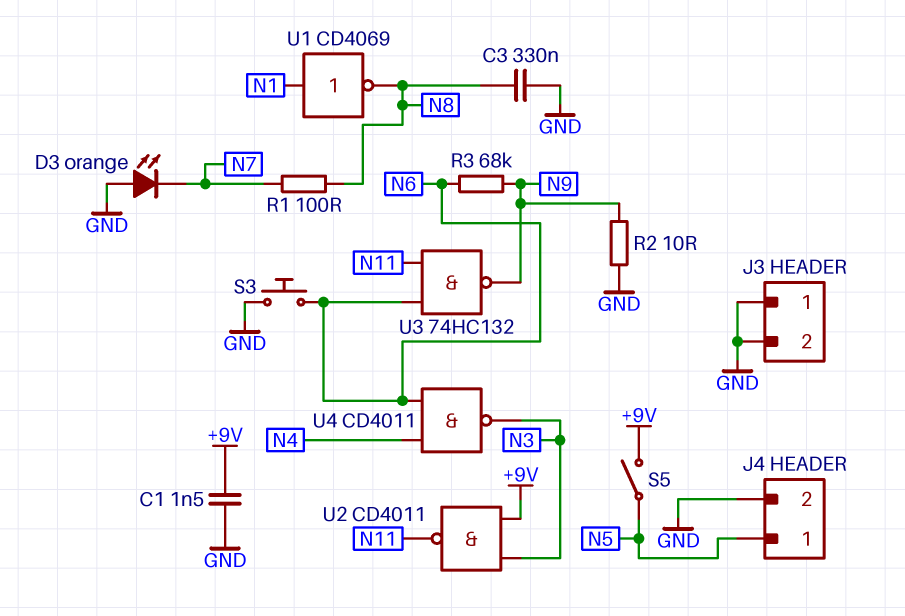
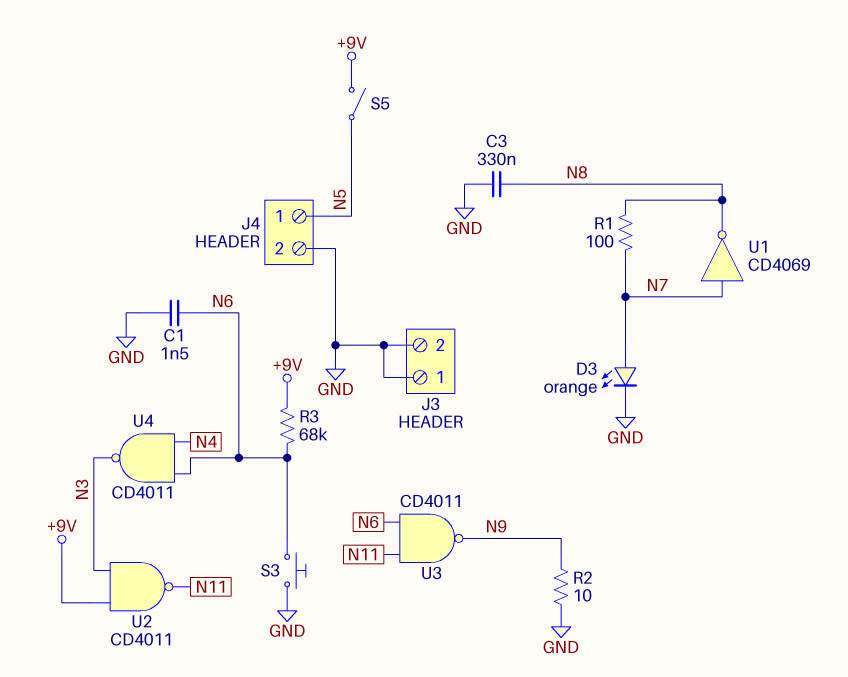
C1: 1.5nF (+9V, GND) -> 1.5nF (GND, N6)
D3: LED orange (A GND, K N7) -> LED orange (A N7, K GND)
R3: 68k (N6, N9) -> 68k (+9V, N6)
U1: NOT CD4069 (in N1, out N8) -> NOT CD4069 (in N7, out N8)
U3: NAND 74HC132 (in N6, in N11, out N9) -> NAND CD4011 (in N6, in N11, out N9)

